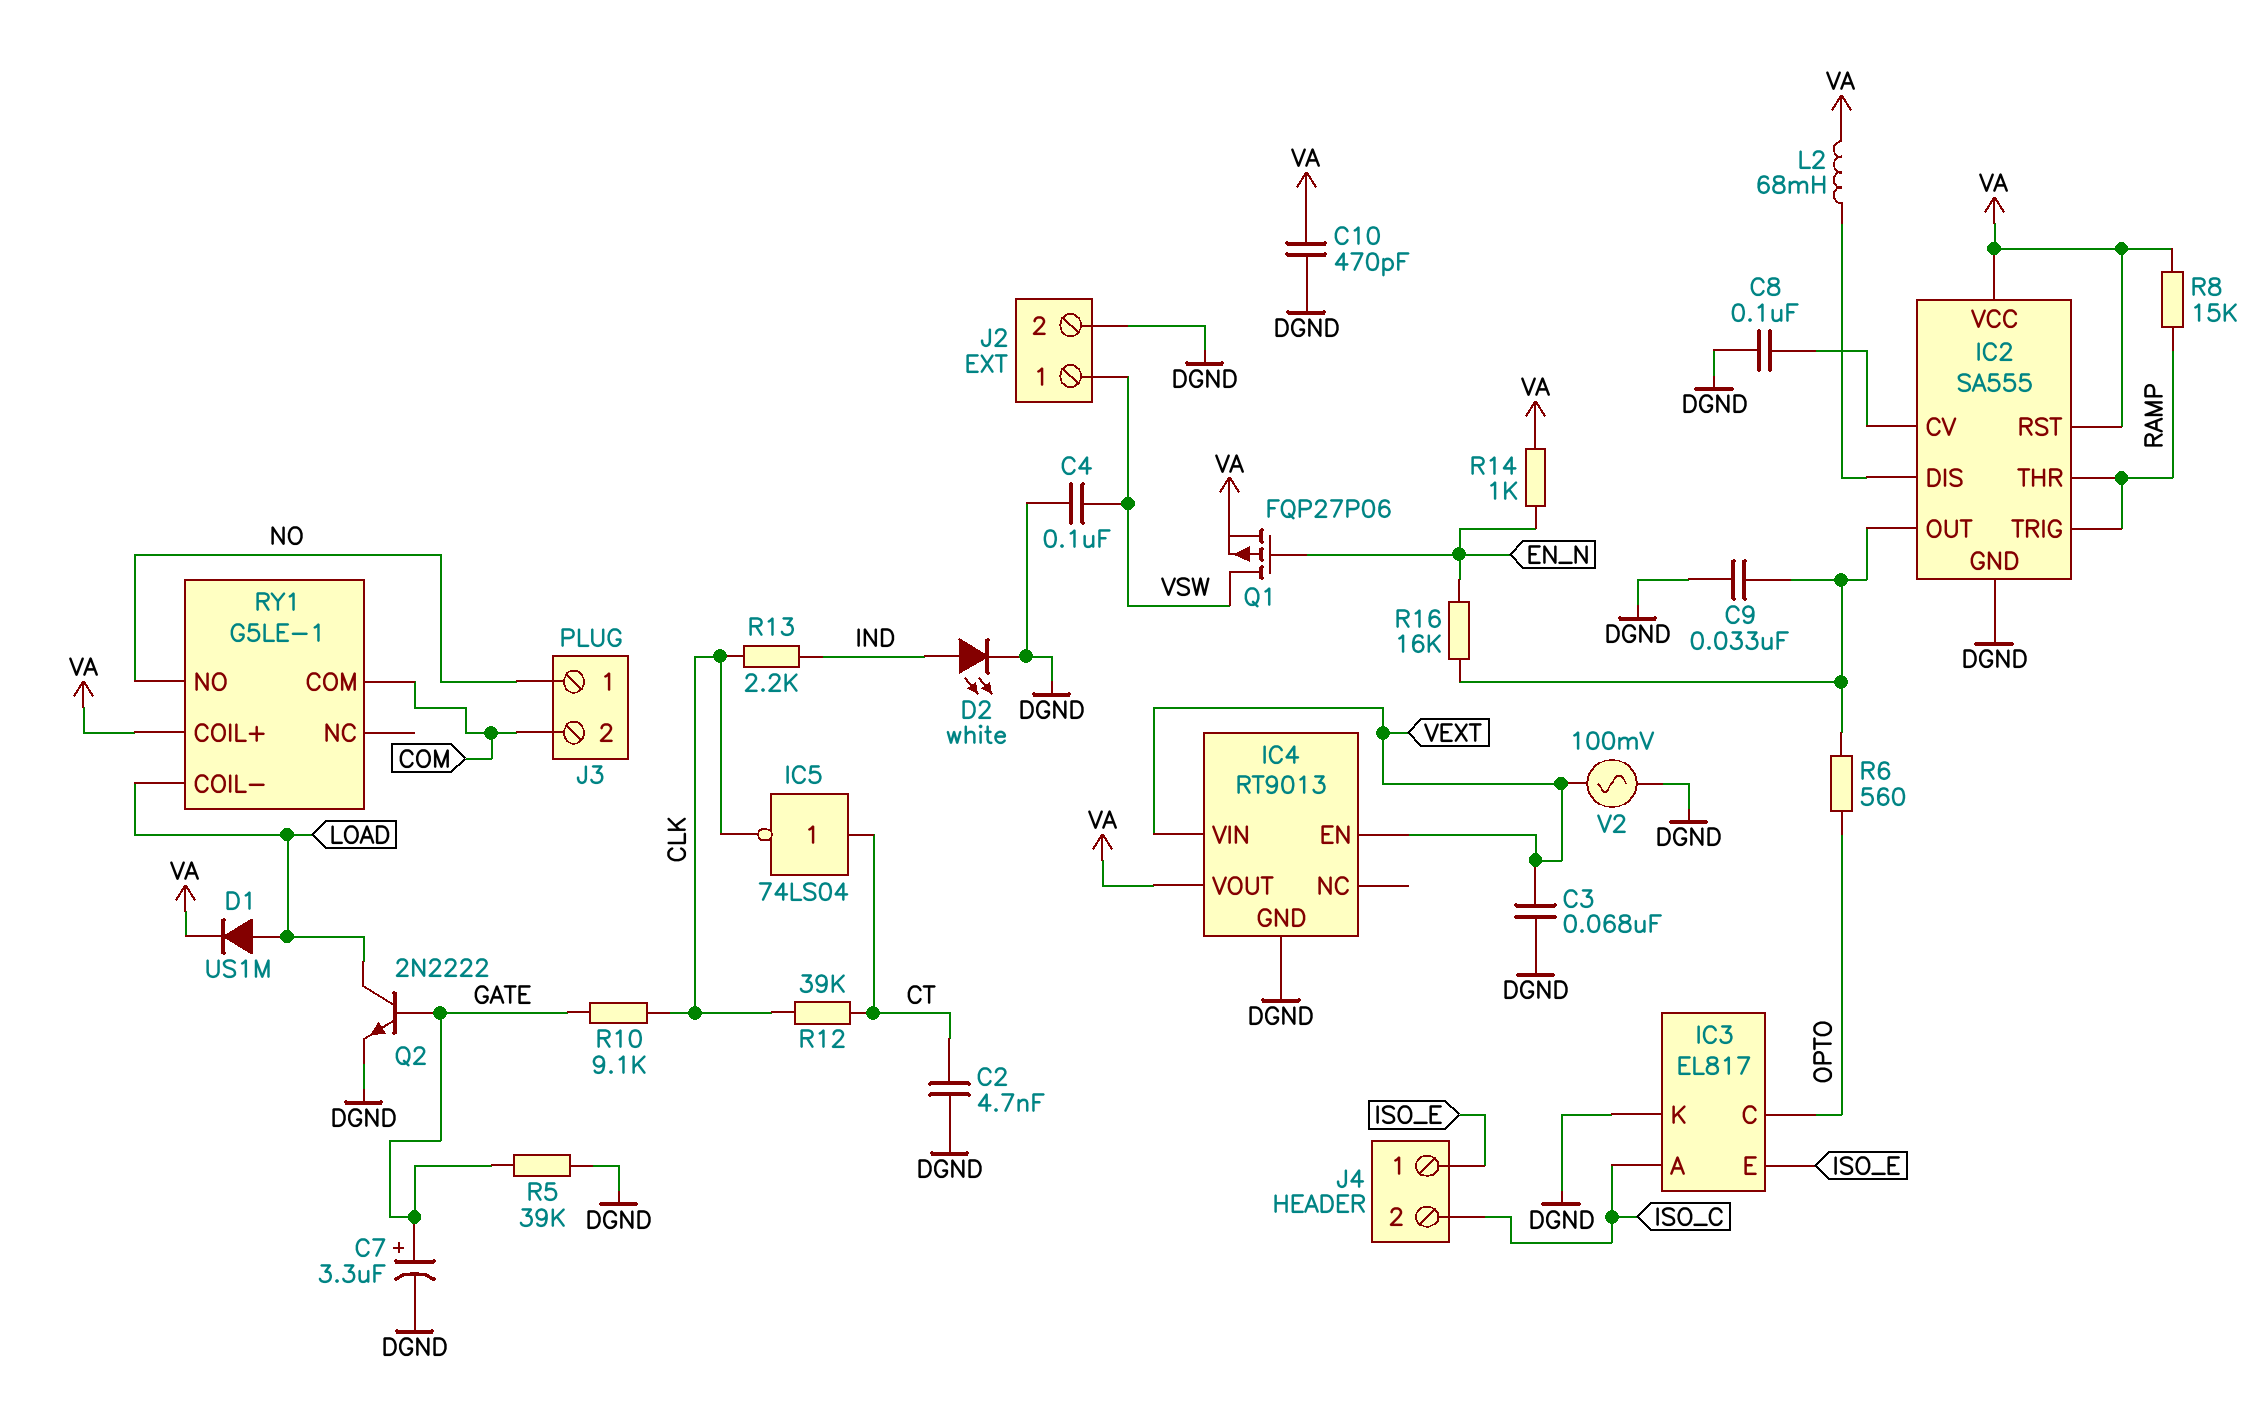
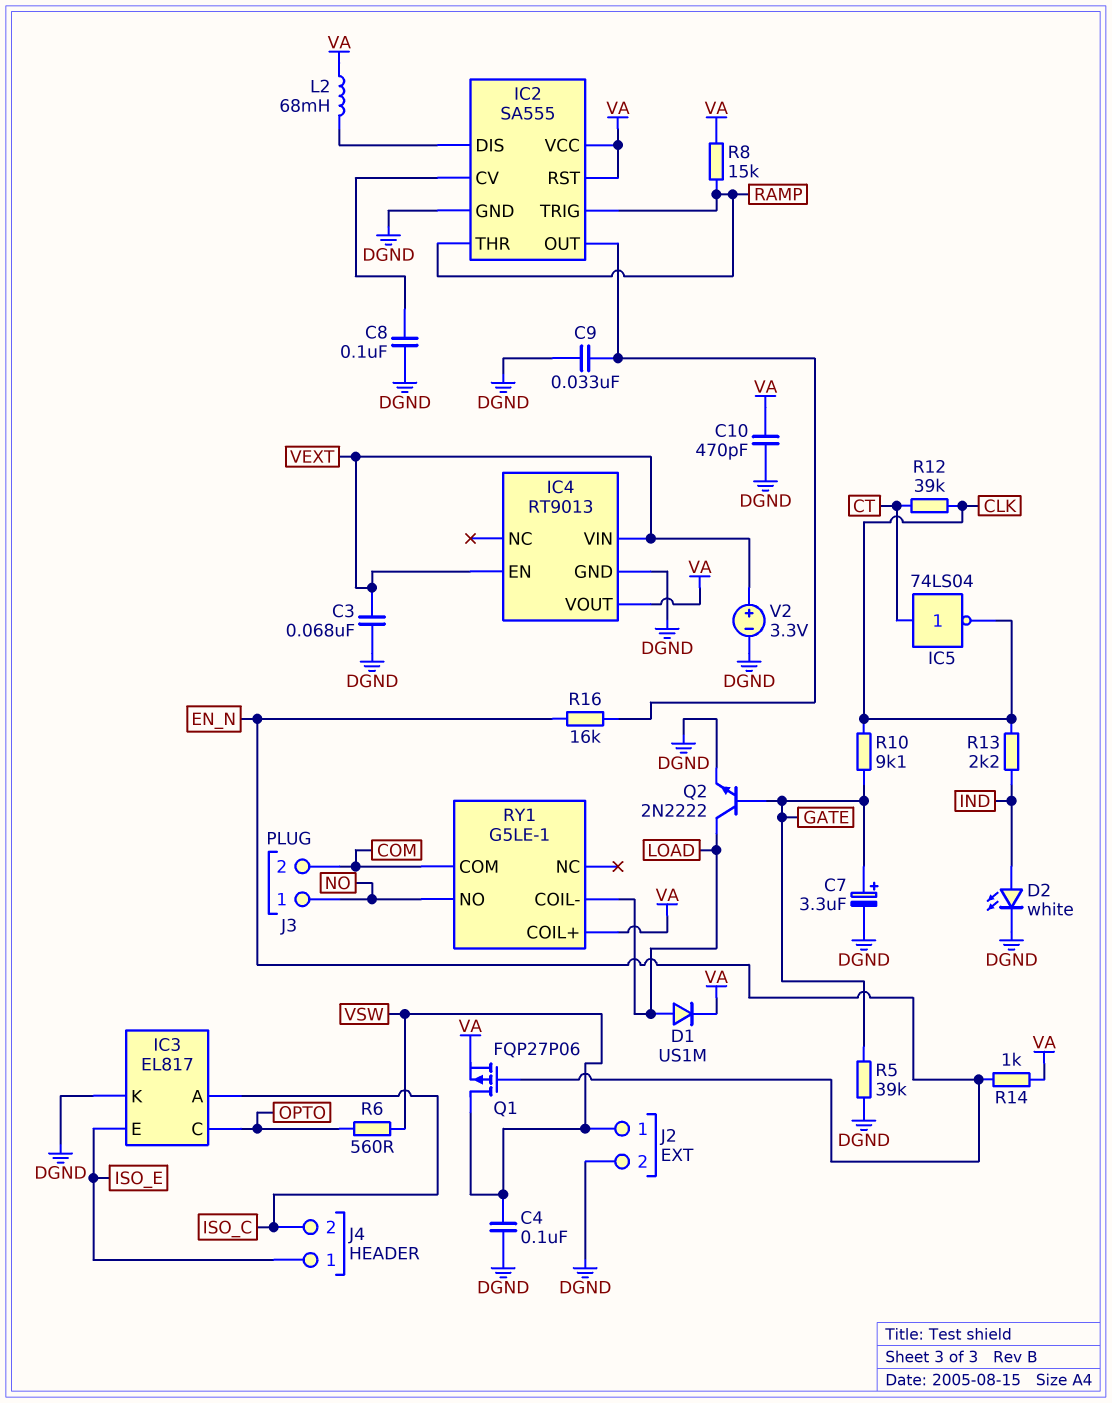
C2: 4.7nF (CT, DGND) -> none
R6: 560 (IC2/OUT, OPTO) -> 560 (OPTO, VSW)
V2: AC 100mV (DGND, VEXT) -> 3.3V (plus VEXT, minus DGND)

